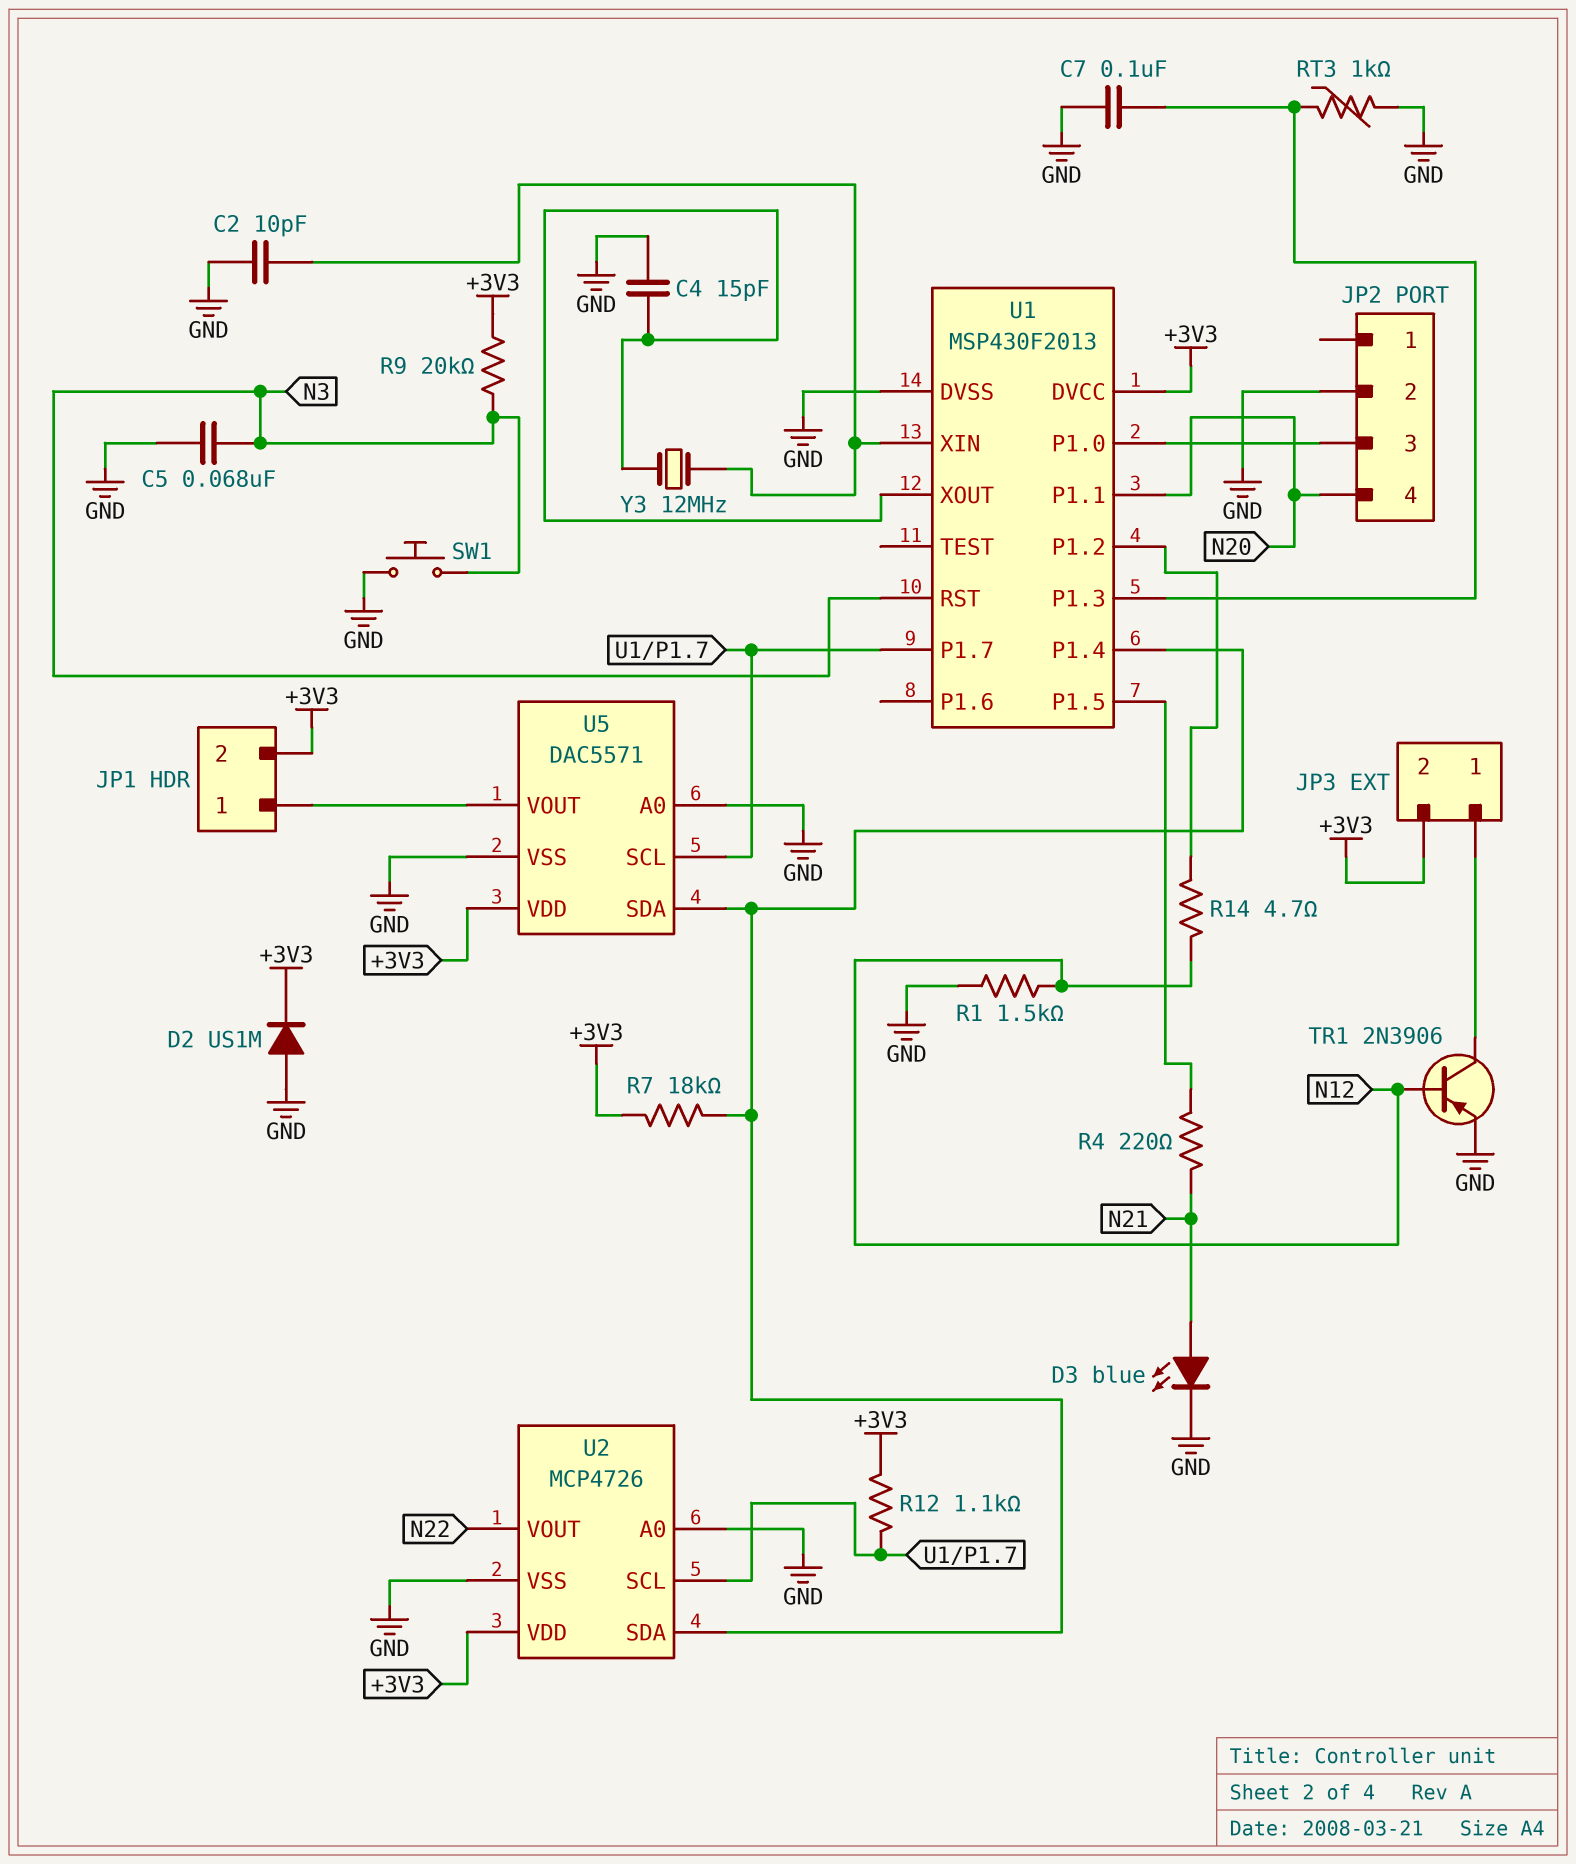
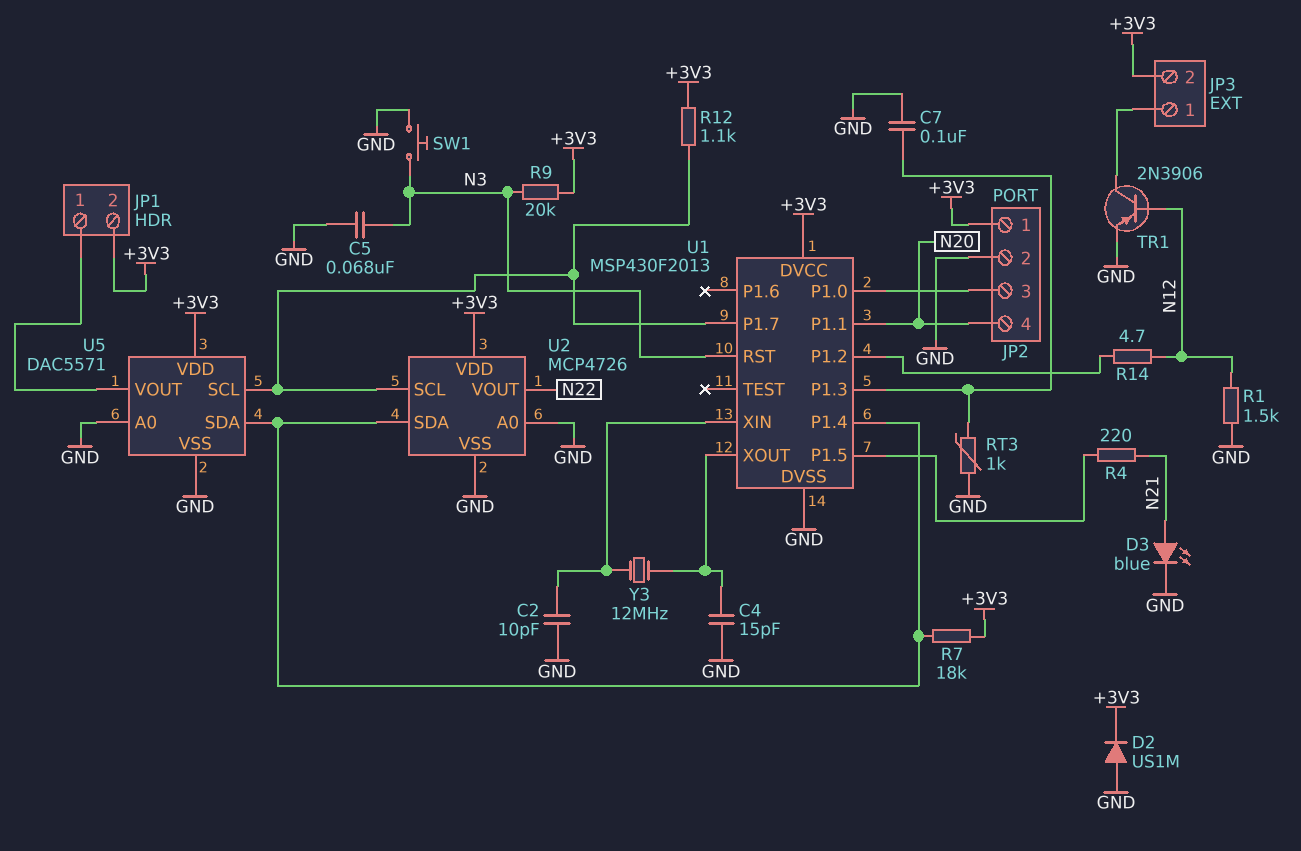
JP2 pin 1: none -> +3V3

